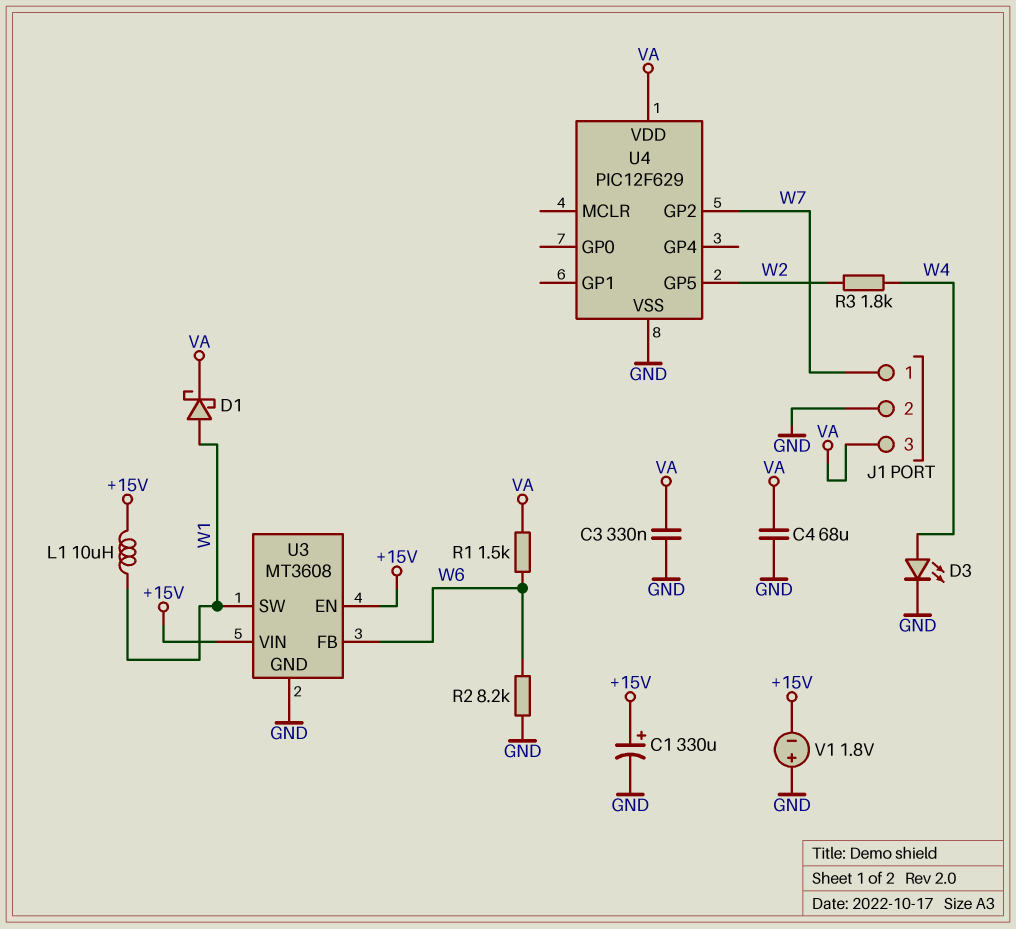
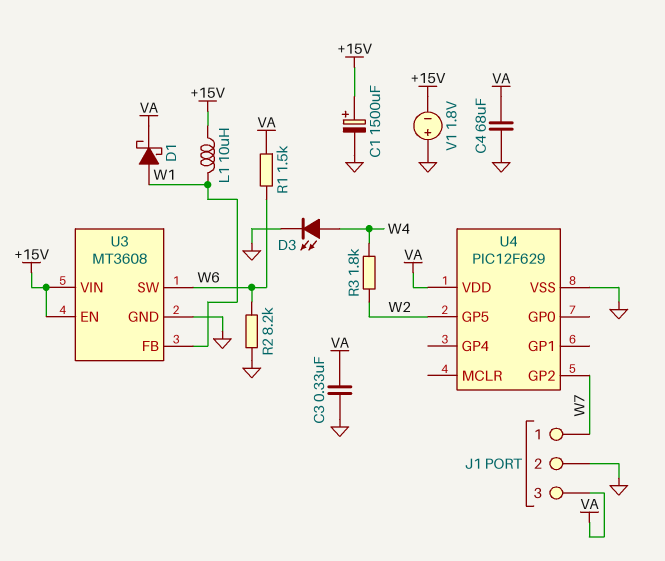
C1: 330uF (plus +15V, minus GND) -> 1500uF (plus +15V, minus GND)
U3 pin FB: W6 -> W1
U3 pin SW: W1 -> W6

